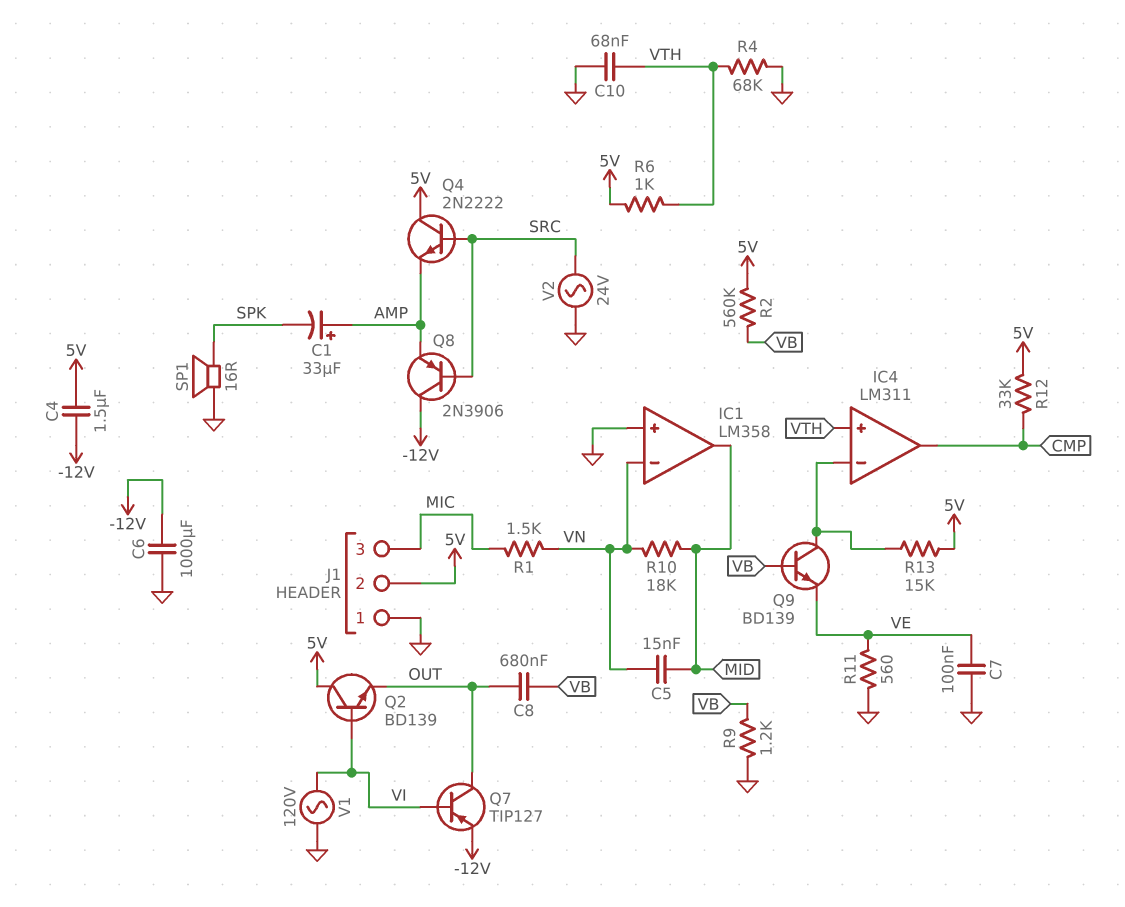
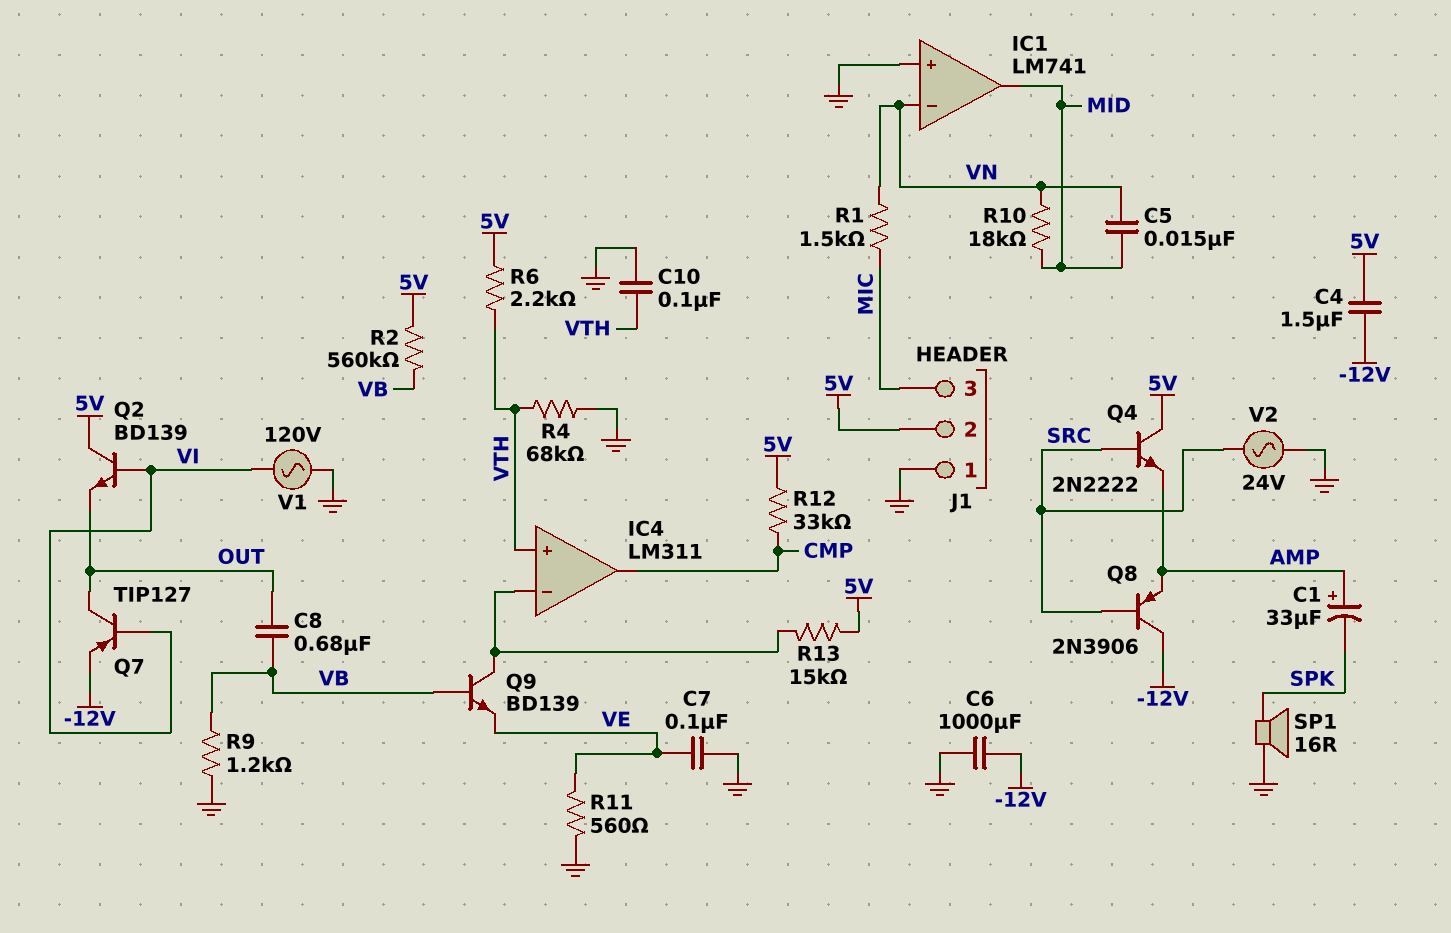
C10: 68nF (GND, VTH) -> 100nF (GND, VTH)
IC1: LM358 -> LM741
R6: 1k (5V, VTH) -> 2.2k (5V, VTH)

